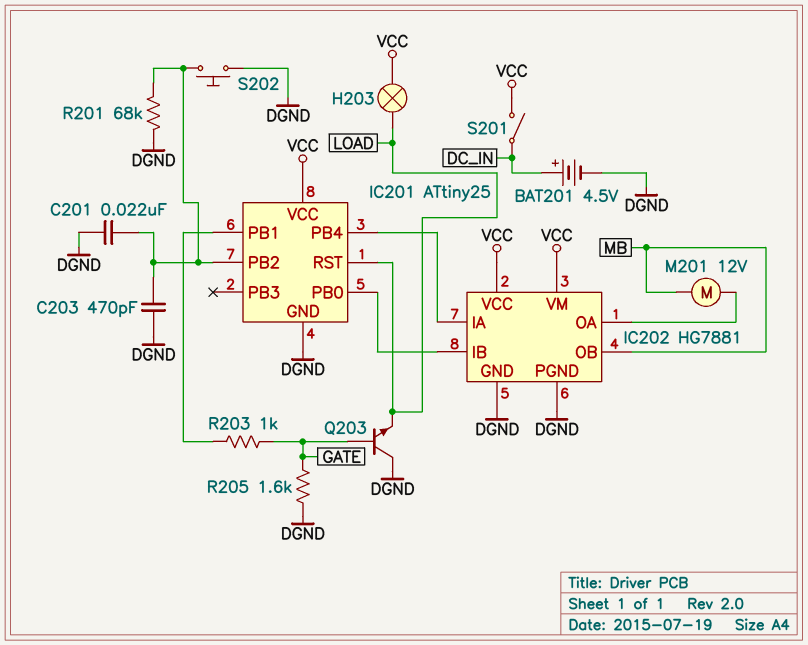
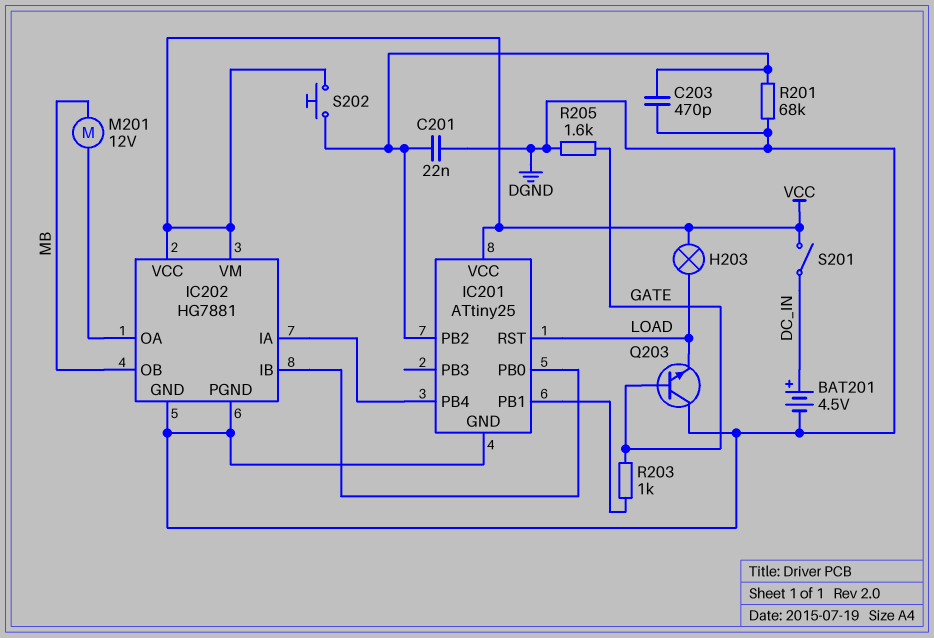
S202: button (DGND, IC201/PB2) -> button (IC201/PB2, VCC)

